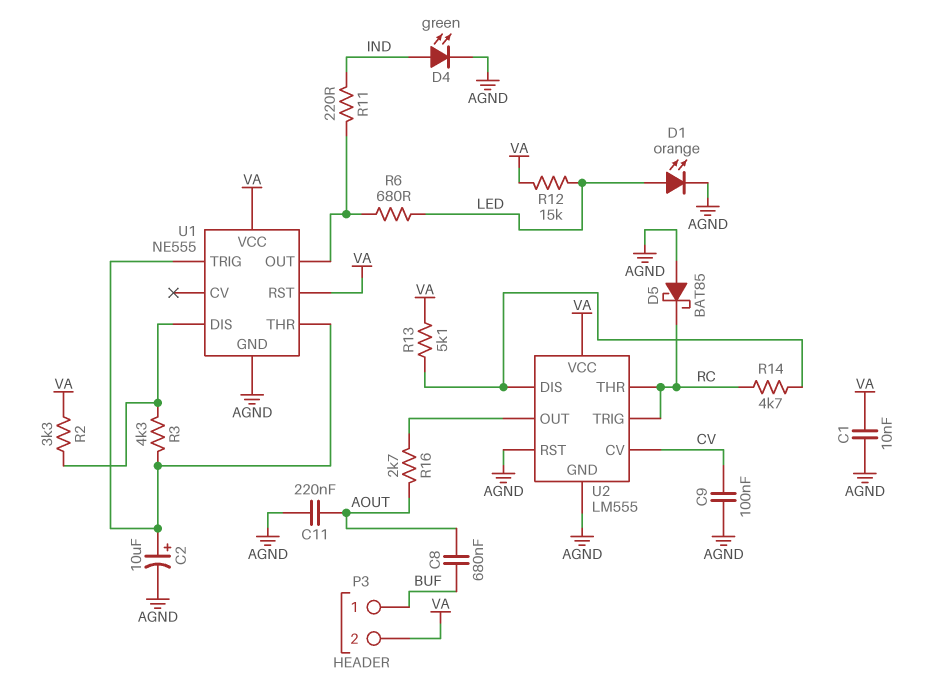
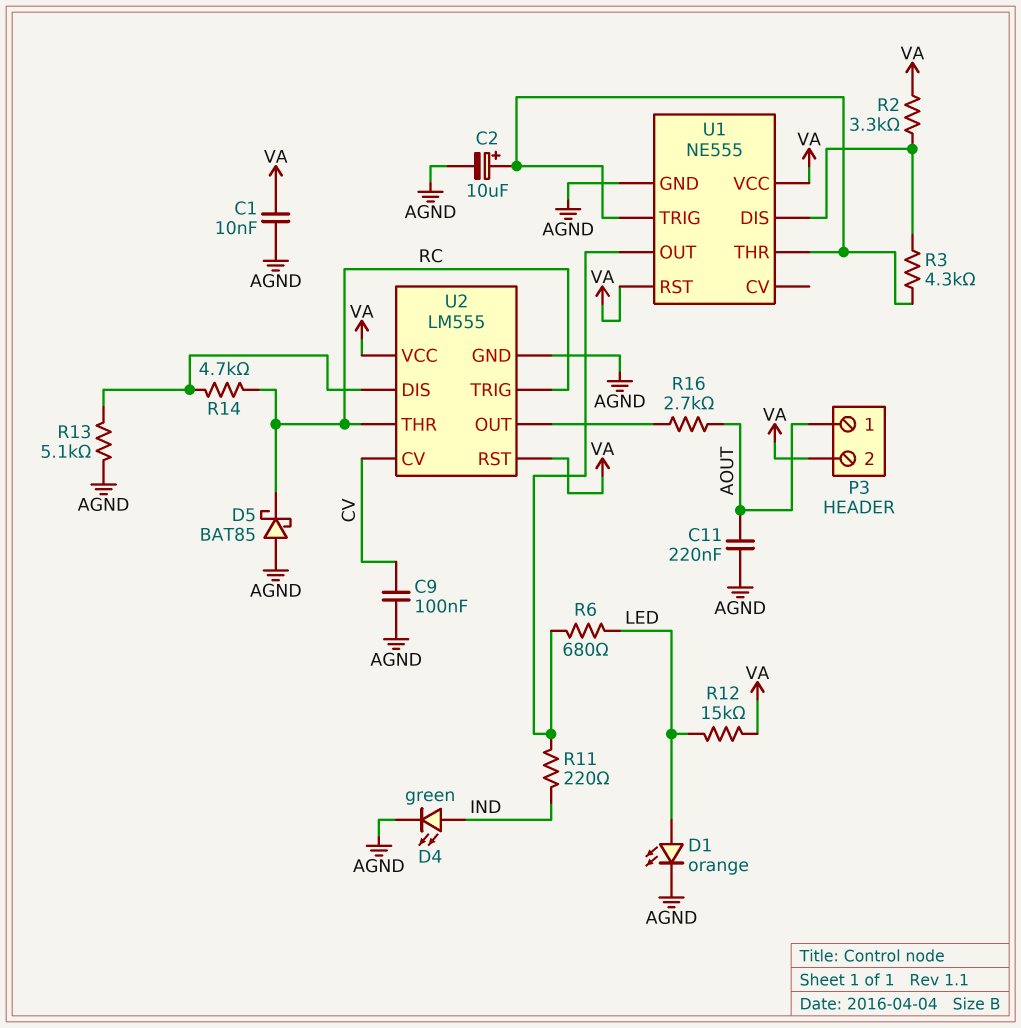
C8: 680nF (AOUT, BUF) -> none
P3 pin 1: BUF -> AOUT
R13: 5.1k (U2/DIS, VA) -> 5.1k (AGND, U2/DIS)
U2 pin RST: AGND -> VA

